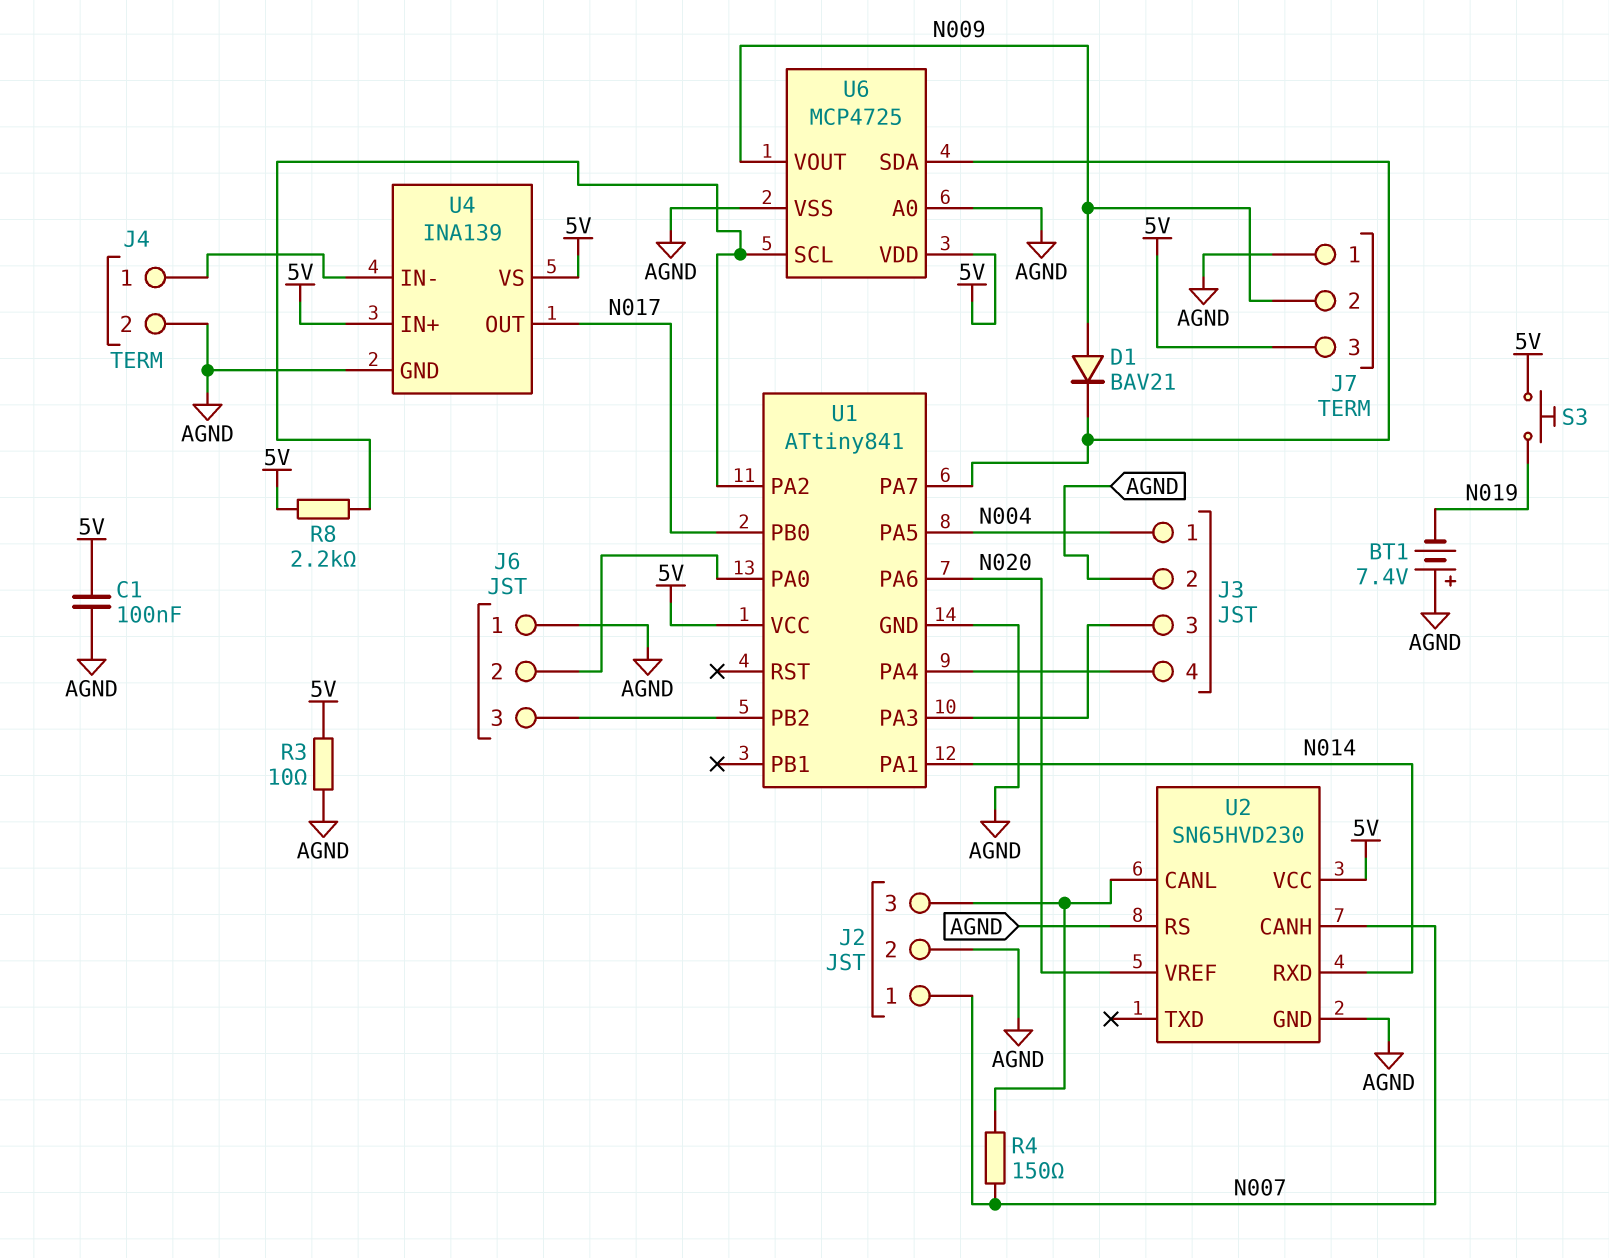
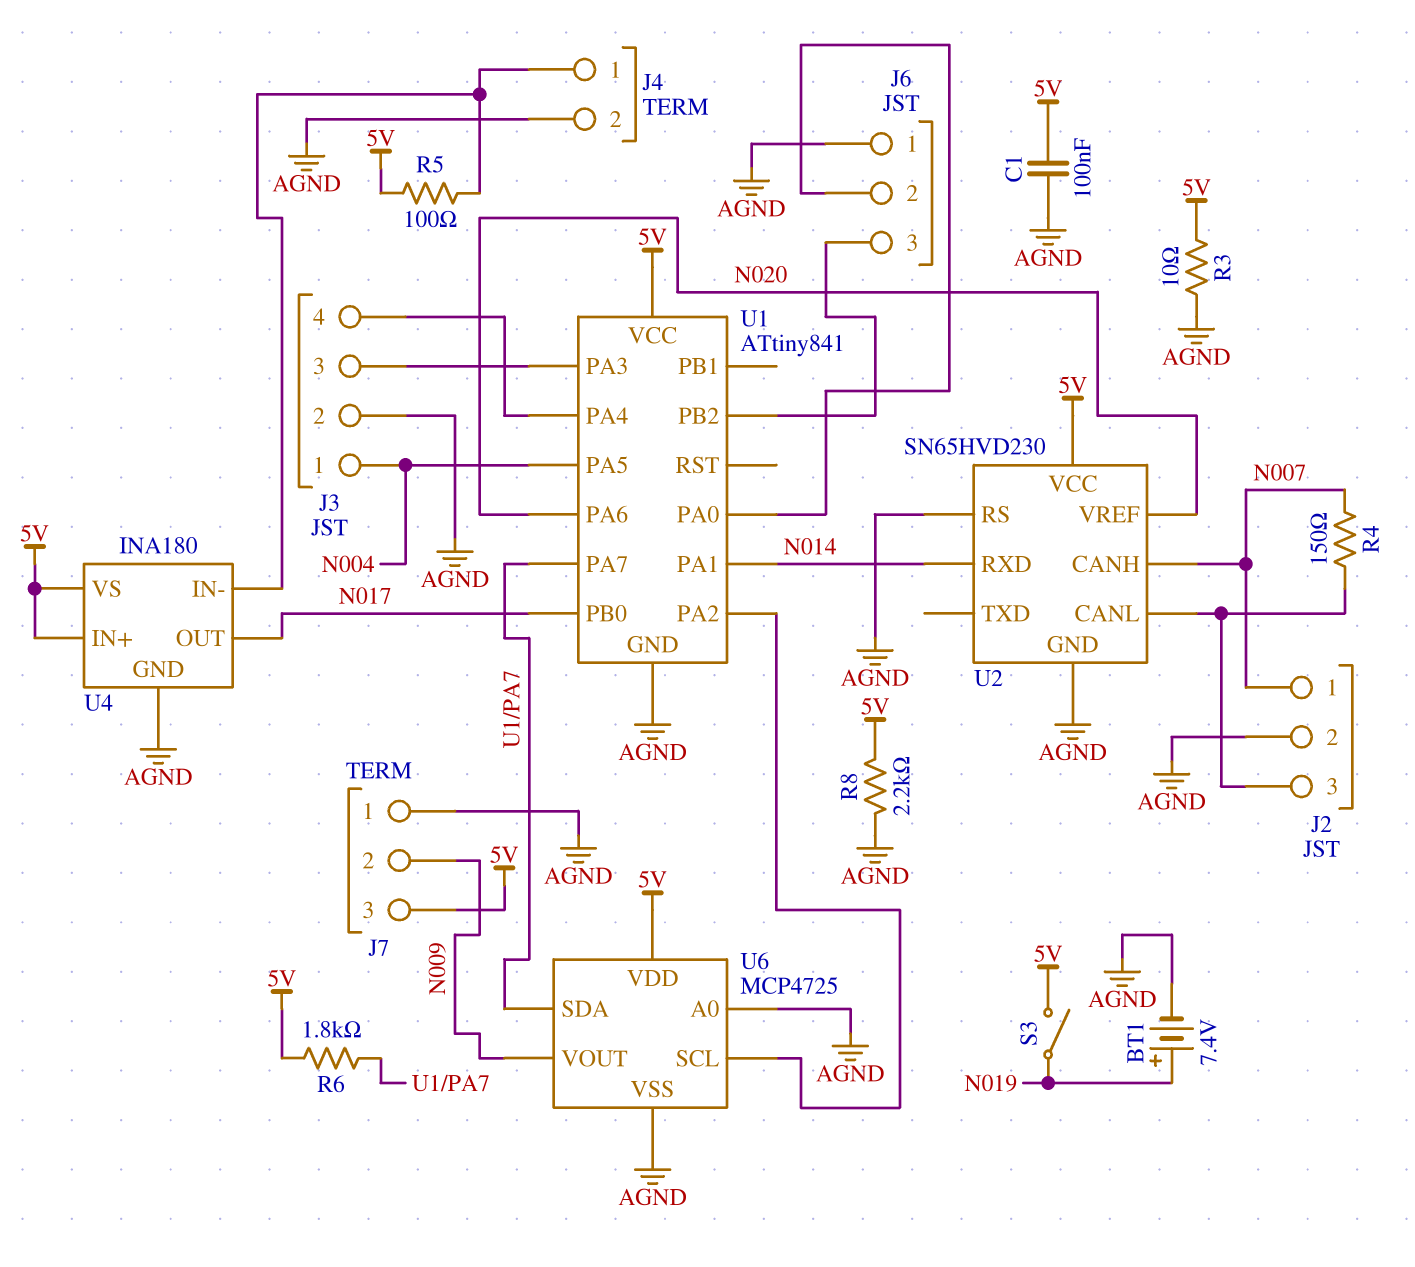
BT1: 7.4V (plus AGND, minus N019) -> 7.4V (plus N019, minus AGND)
D1: diode BAV21 (A N009, K U1/PA7) -> none
R5: none -> 100 (5V, J4/1)
R6: none -> 1.8k (5V, U1/PA7)
R8: 2.2k (5V, U1/PA2) -> 2.2k (5V, AGND)
S3: button (5V, N019) -> switch (5V, N019)
U4: INA139 -> INA180

